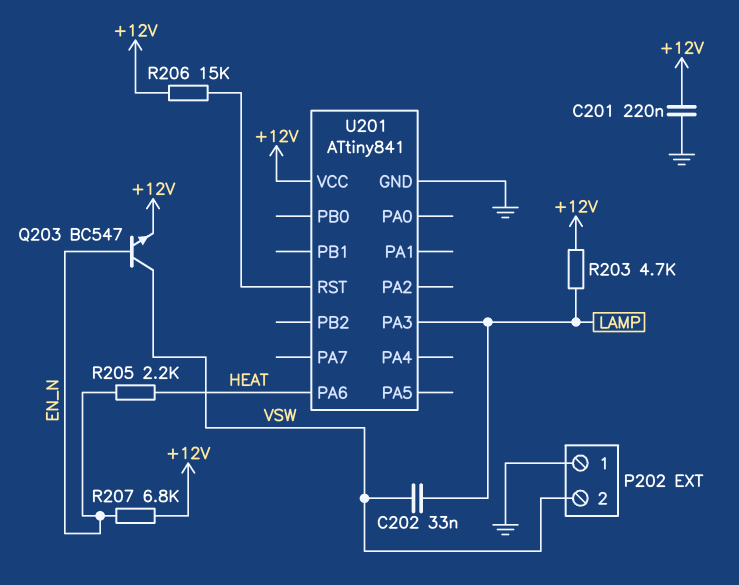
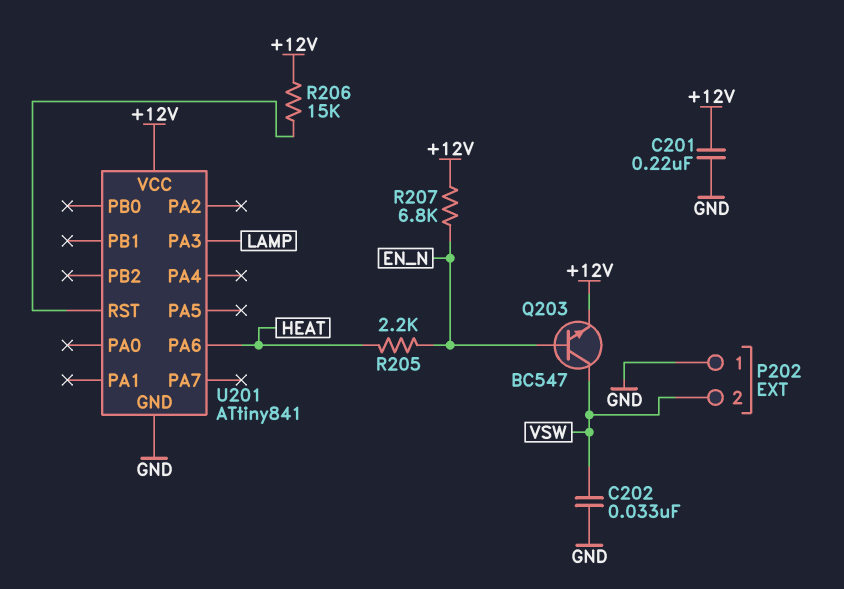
C202: 33nF (LAMP, VSW) -> 33nF (GND, VSW)
R203: 4.7k (+12V, LAMP) -> none

